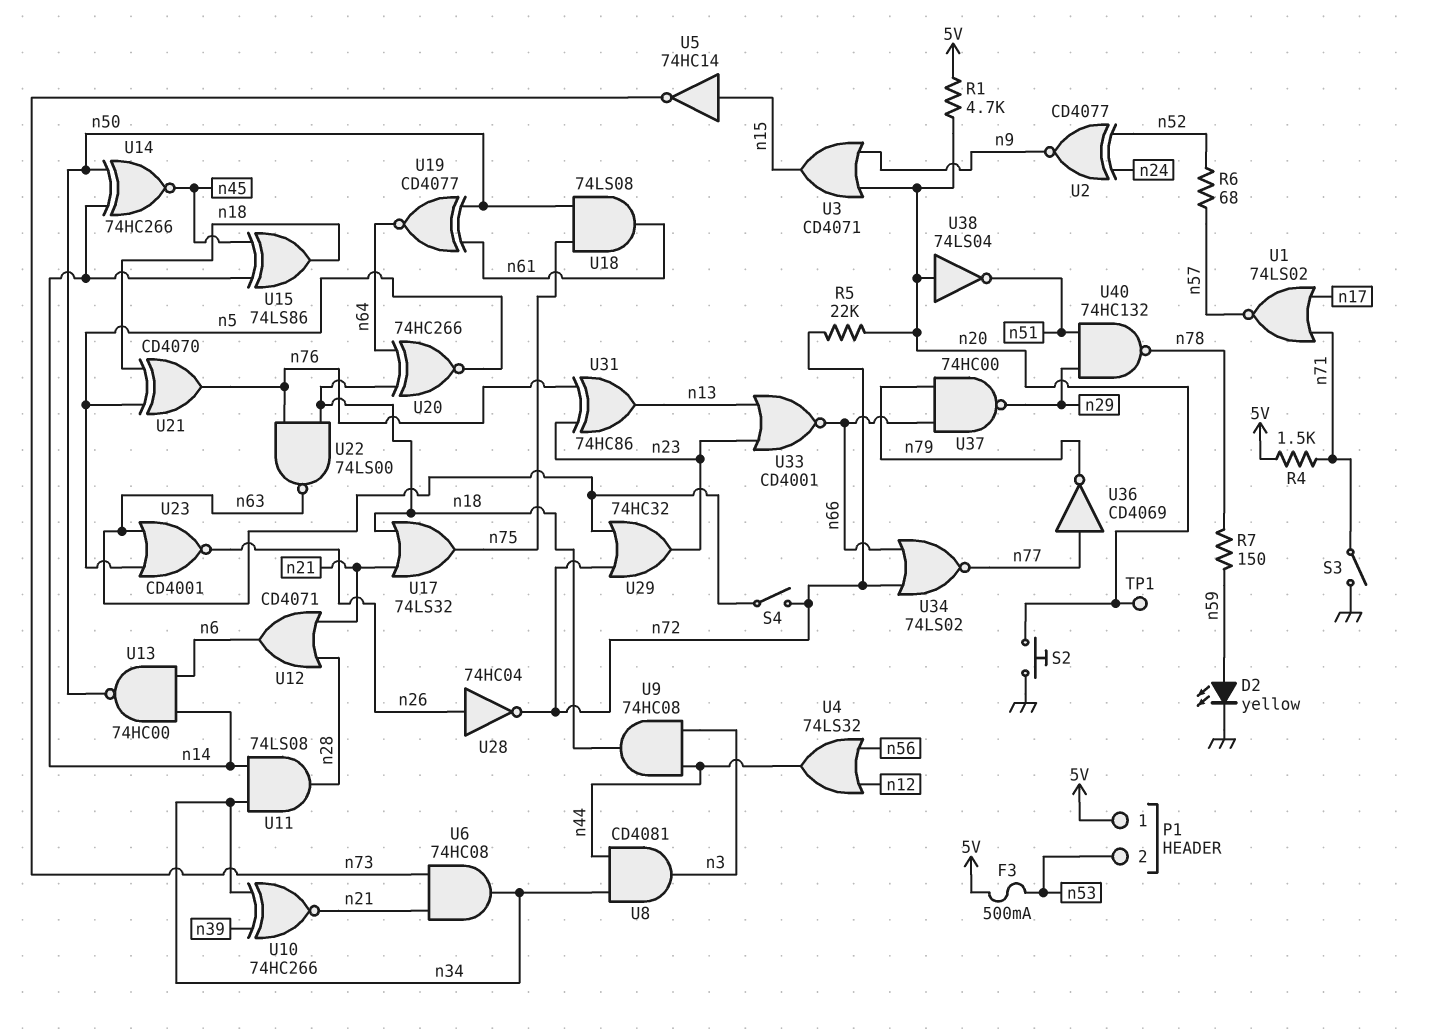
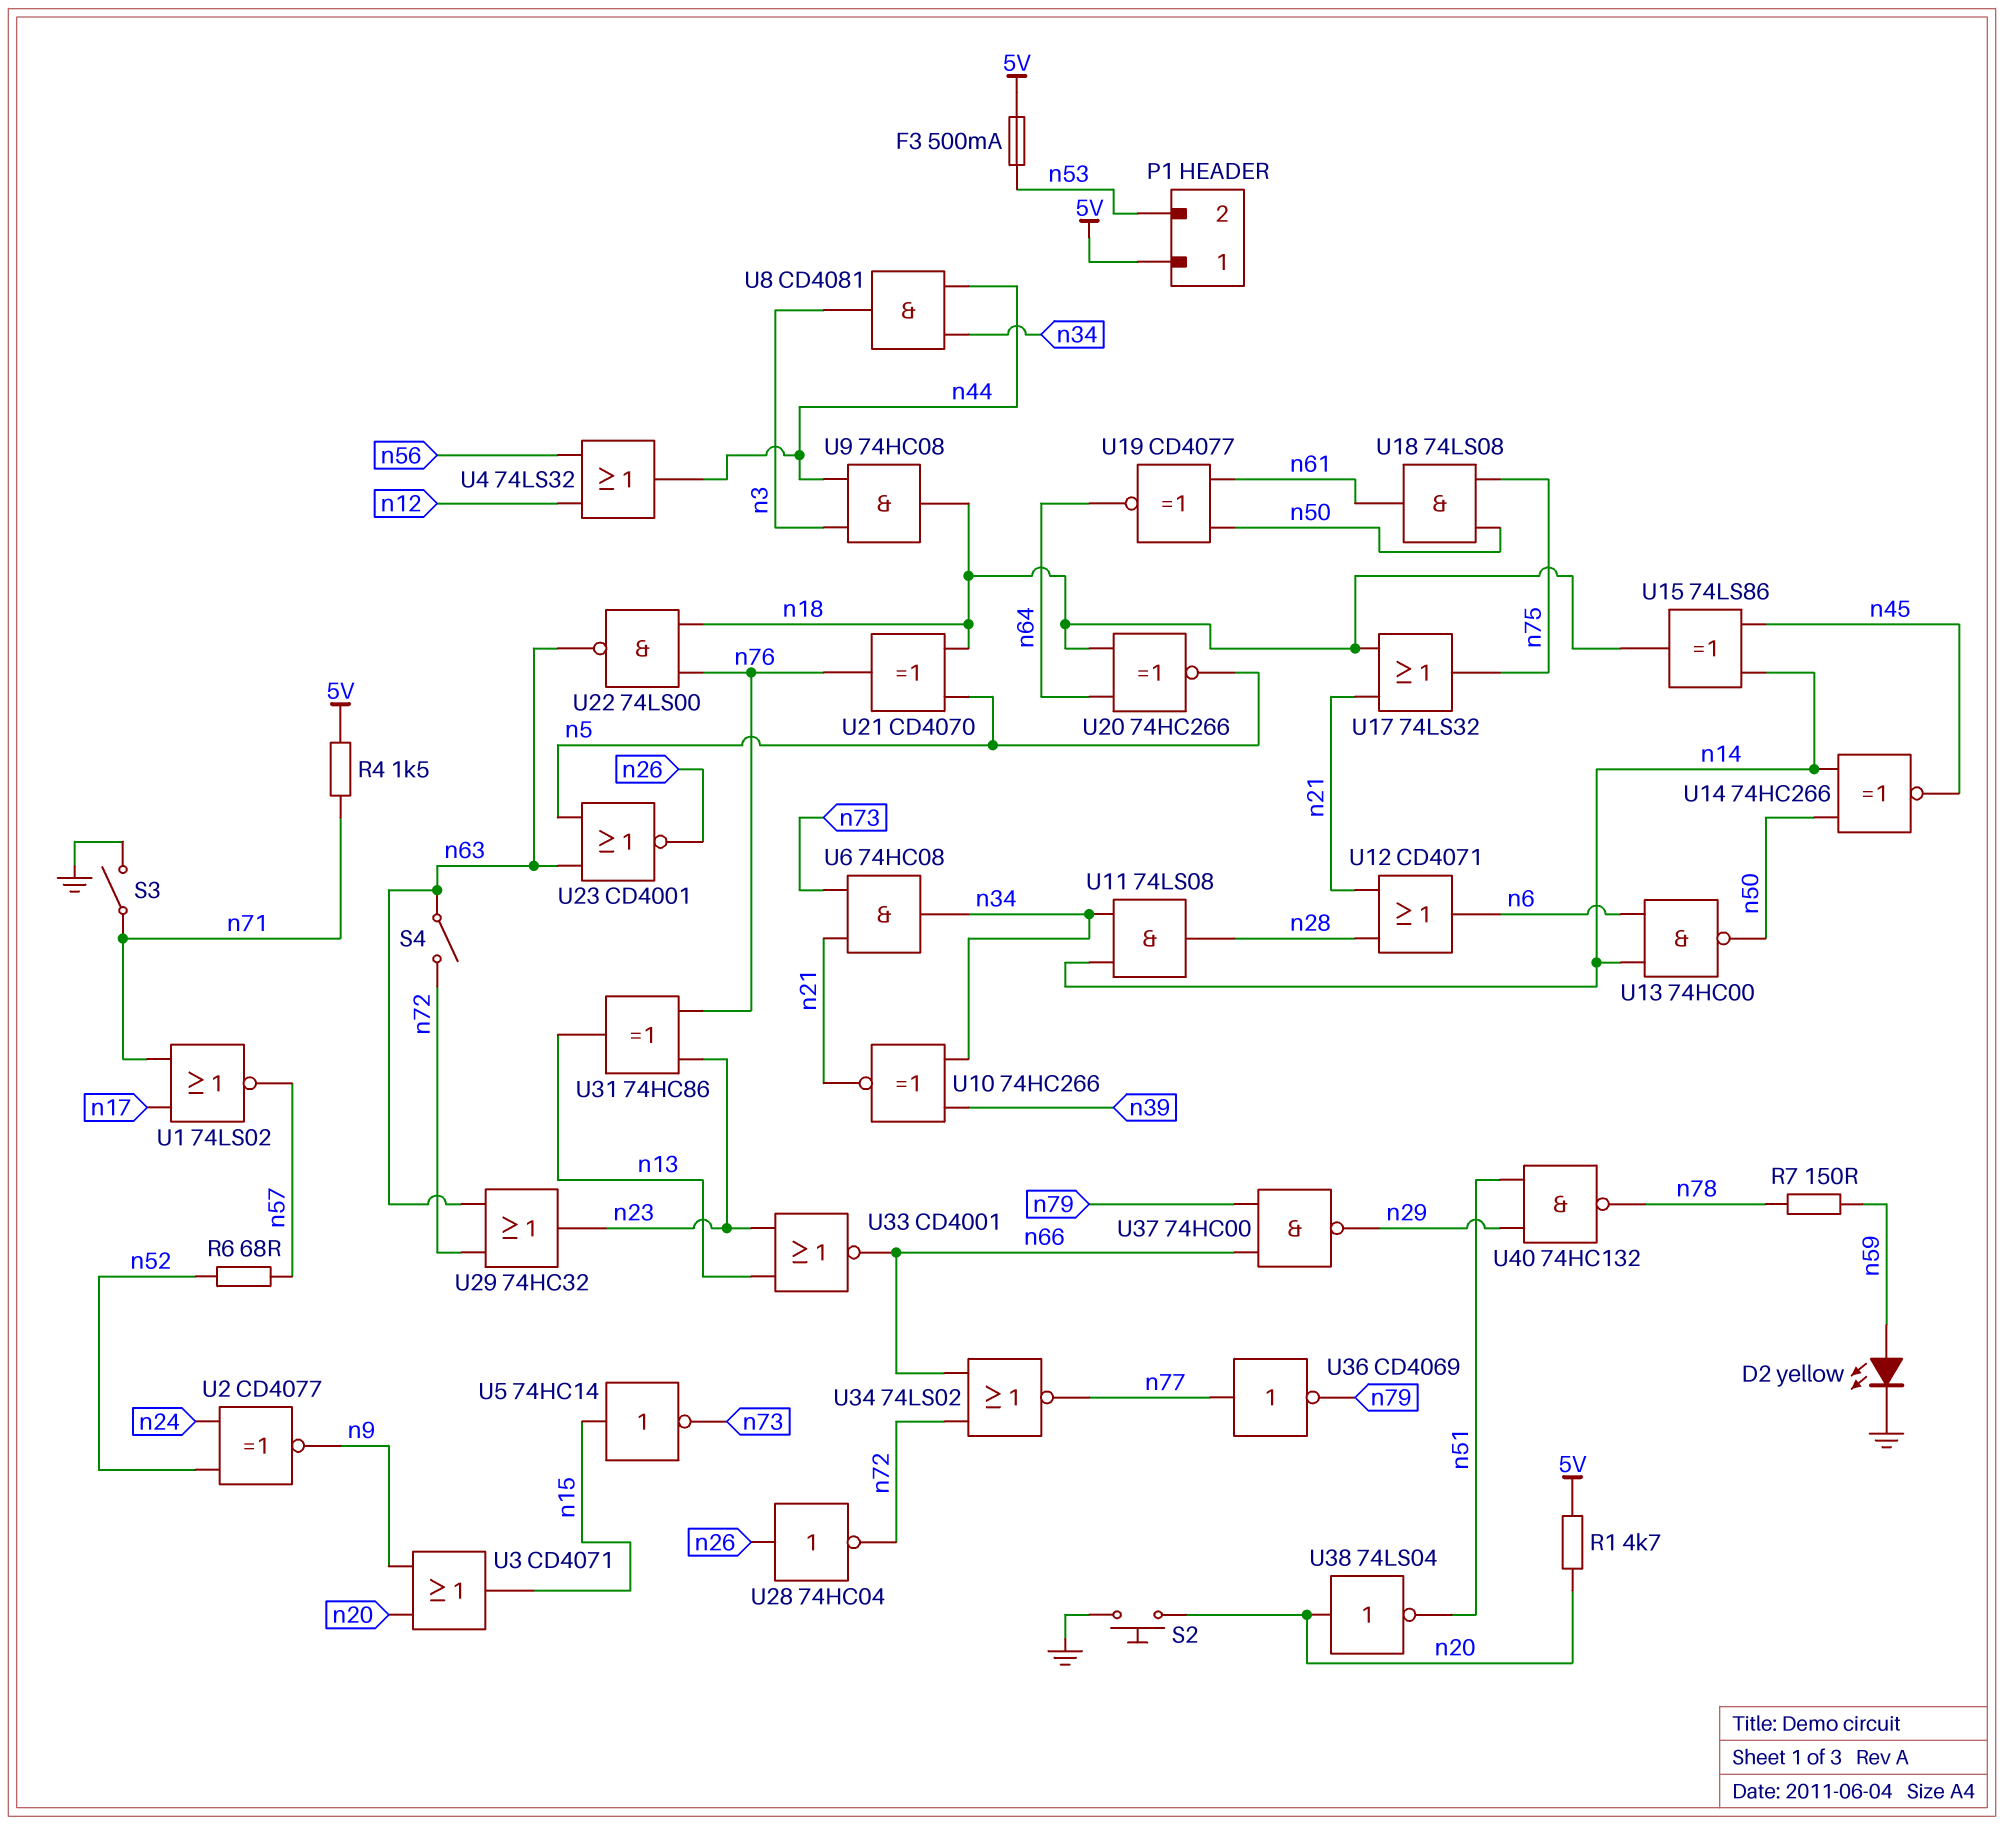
R5: 22k (n20, n72) -> none
TP1: test point (n20) -> none

